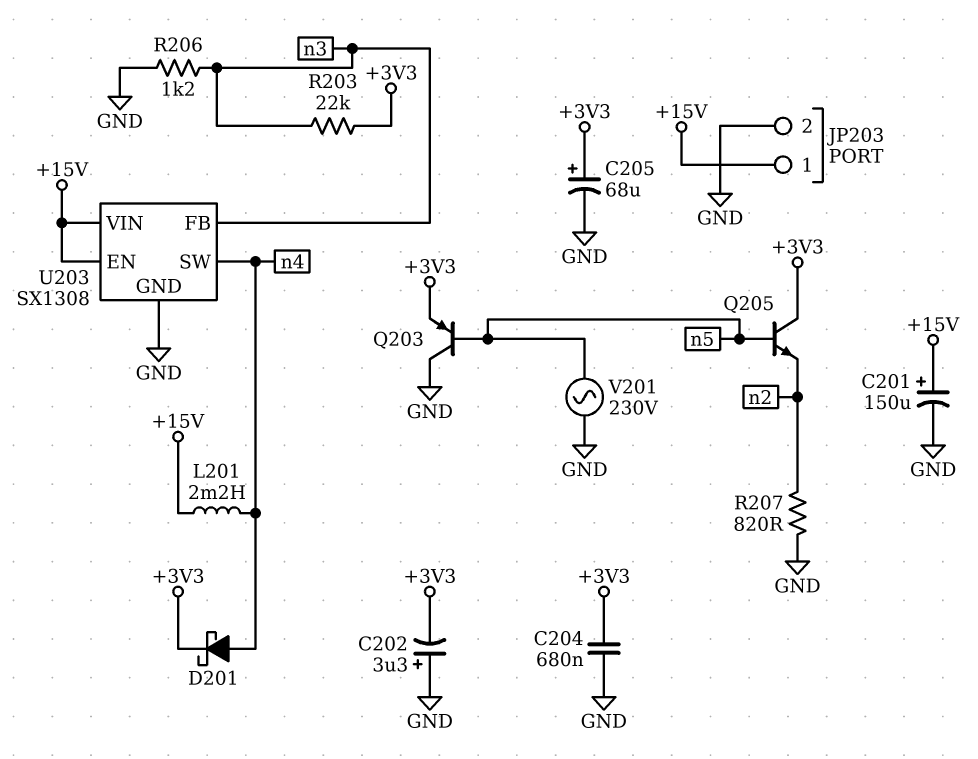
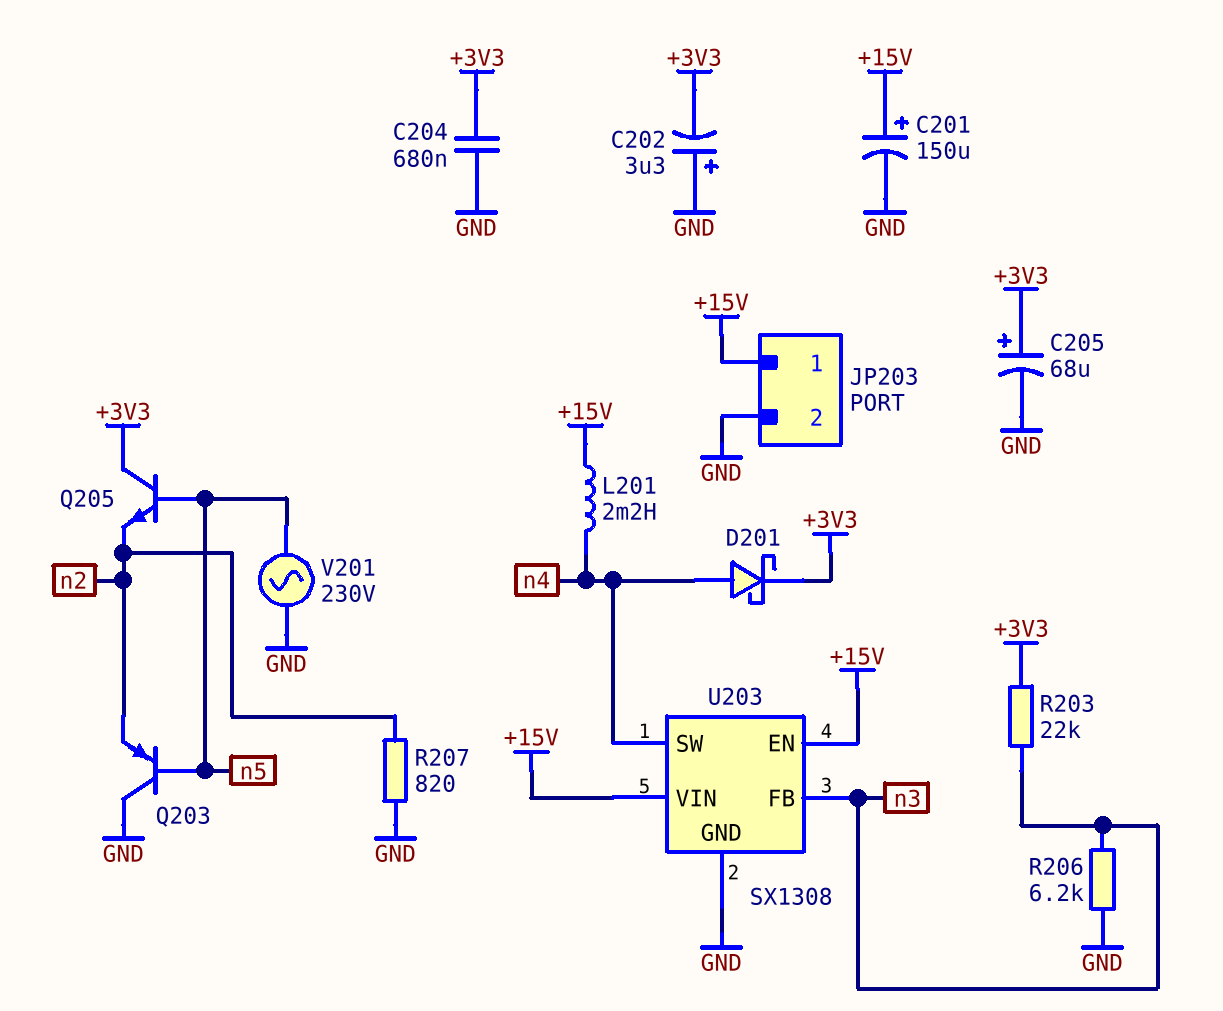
Q203: PNP (B n5, C GND, E +3V3) -> PNP (B n5, C GND, E n2)
R206: 1.2k (GND, n3) -> 6.2k (GND, n3)

